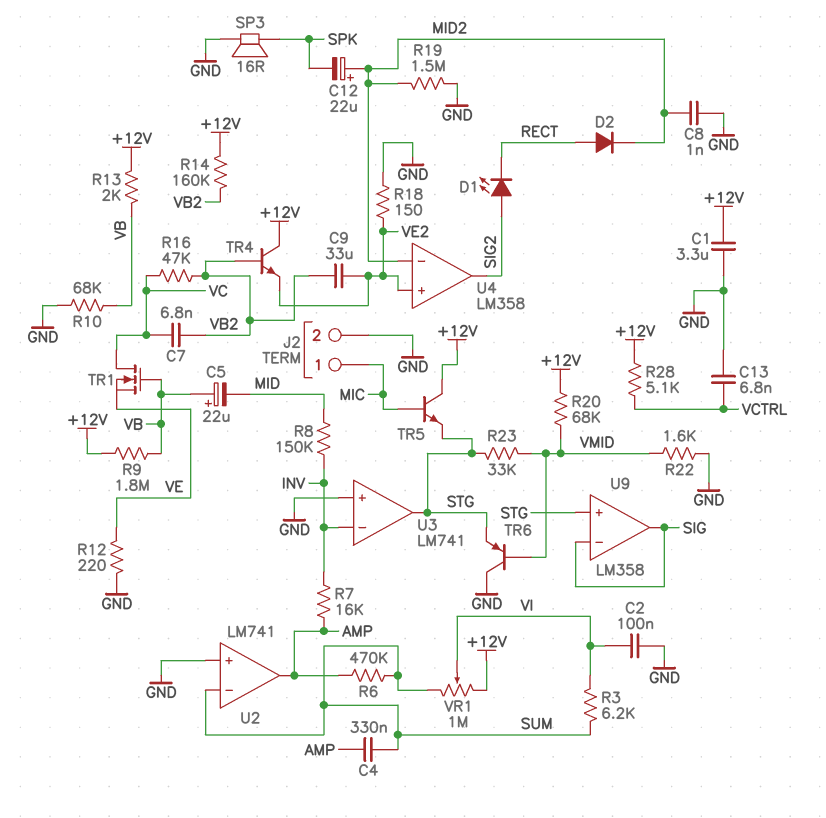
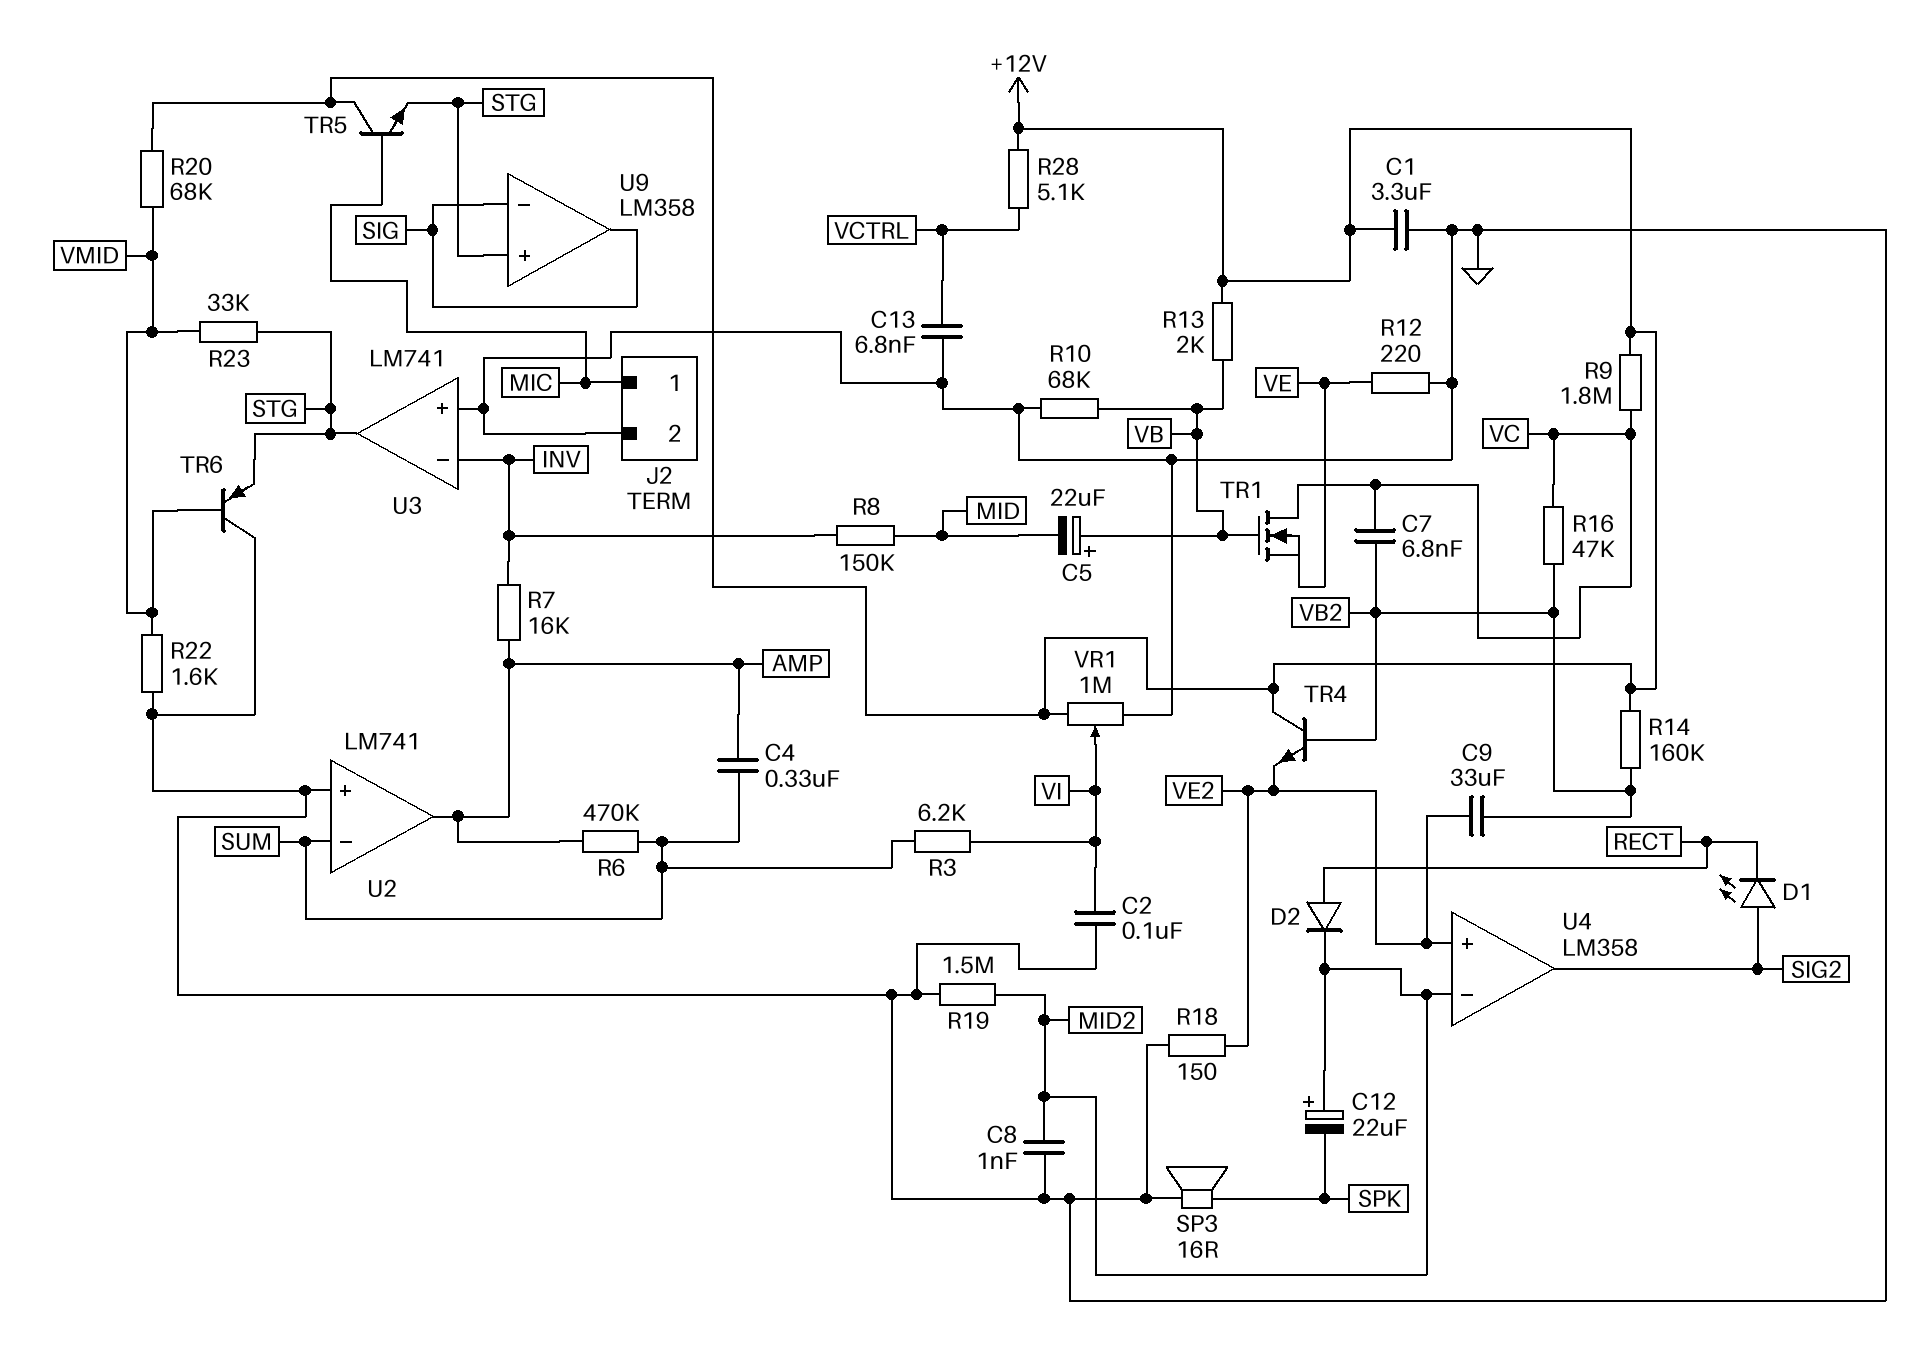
R9: 1.8M (+12V, VB) -> 1.8M (+12V, VC)
VR1: 1M (+12V, SUM, wiper VI) -> 1M (+12V, GND, wiper VI)

